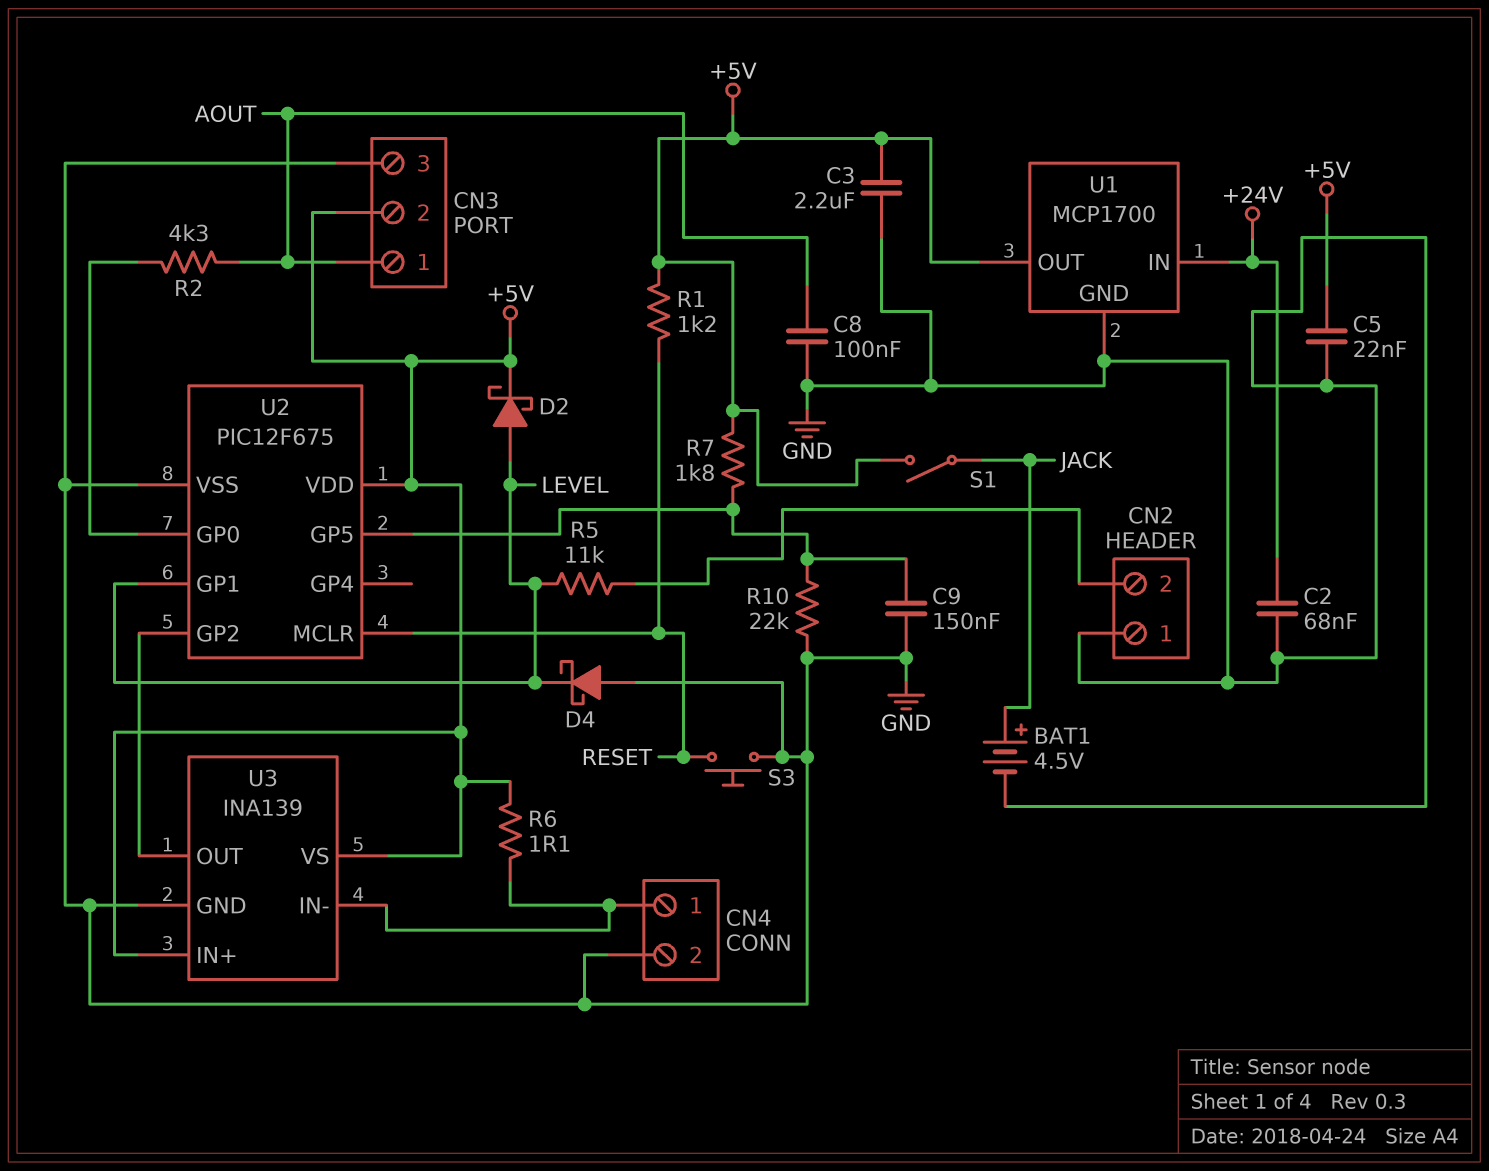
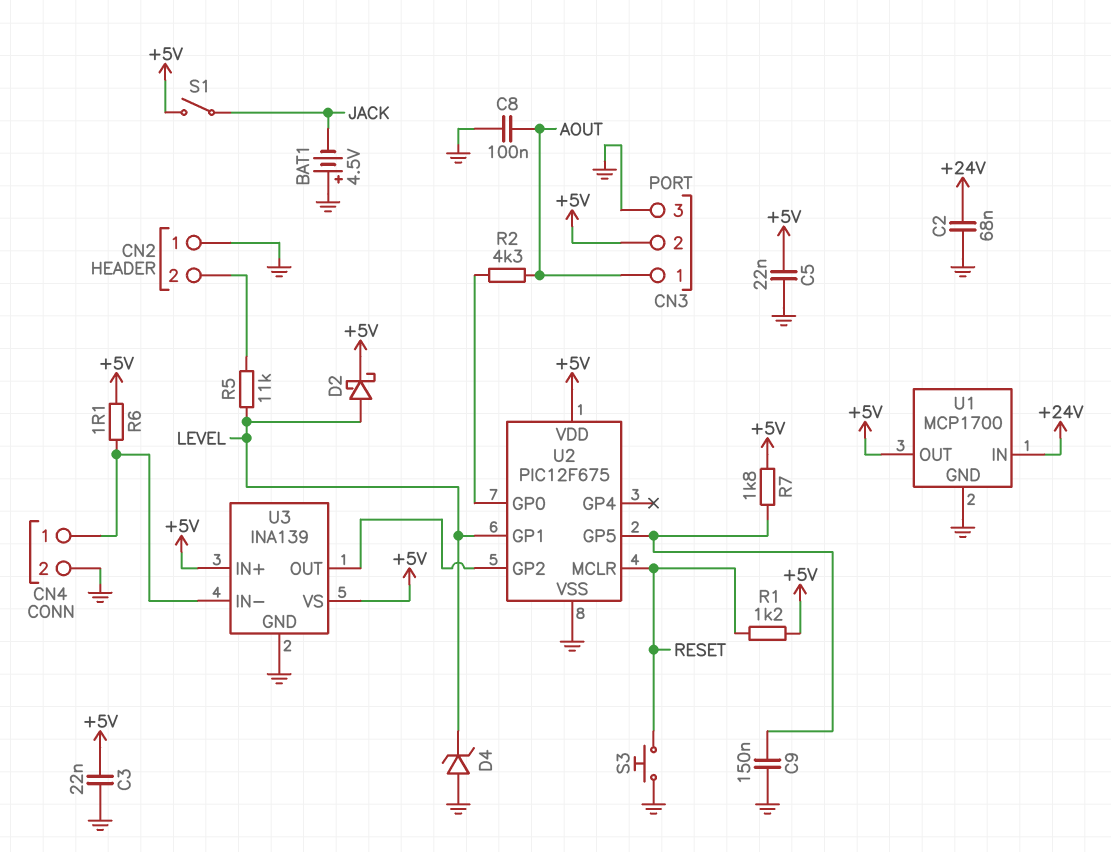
BAT1: 4.5V (plus JACK, minus GND) -> 4.5V (plus GND, minus JACK)
C3: 2.2uF (+5V, GND) -> 22nF (+5V, GND)
D4: schottky (A GND, K LEVEL) -> zener (A GND, K LEVEL)
R10: 22k (GND, U2/GP5) -> none

